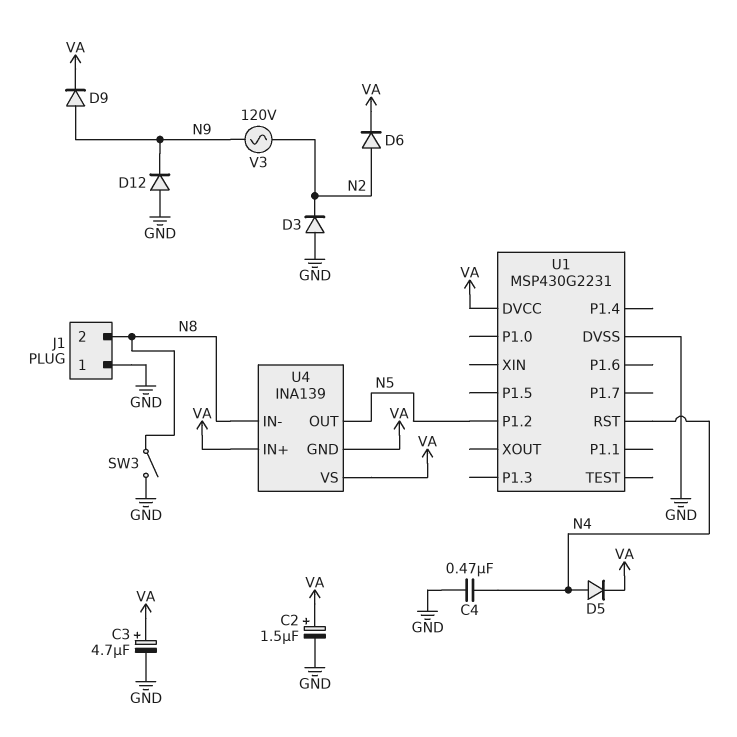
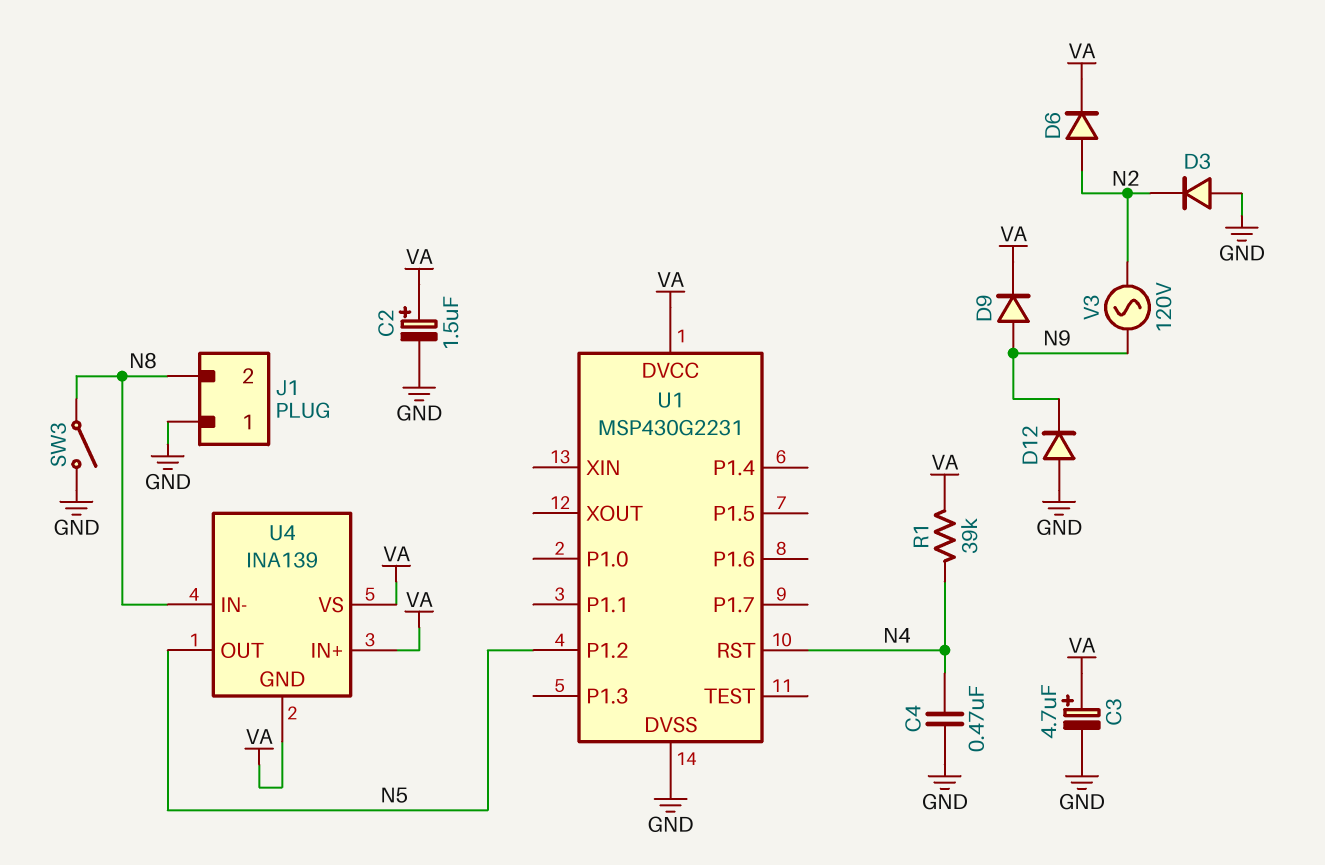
D5: diode (A N4, K VA) -> none
R1: none -> 39k (N4, VA)

